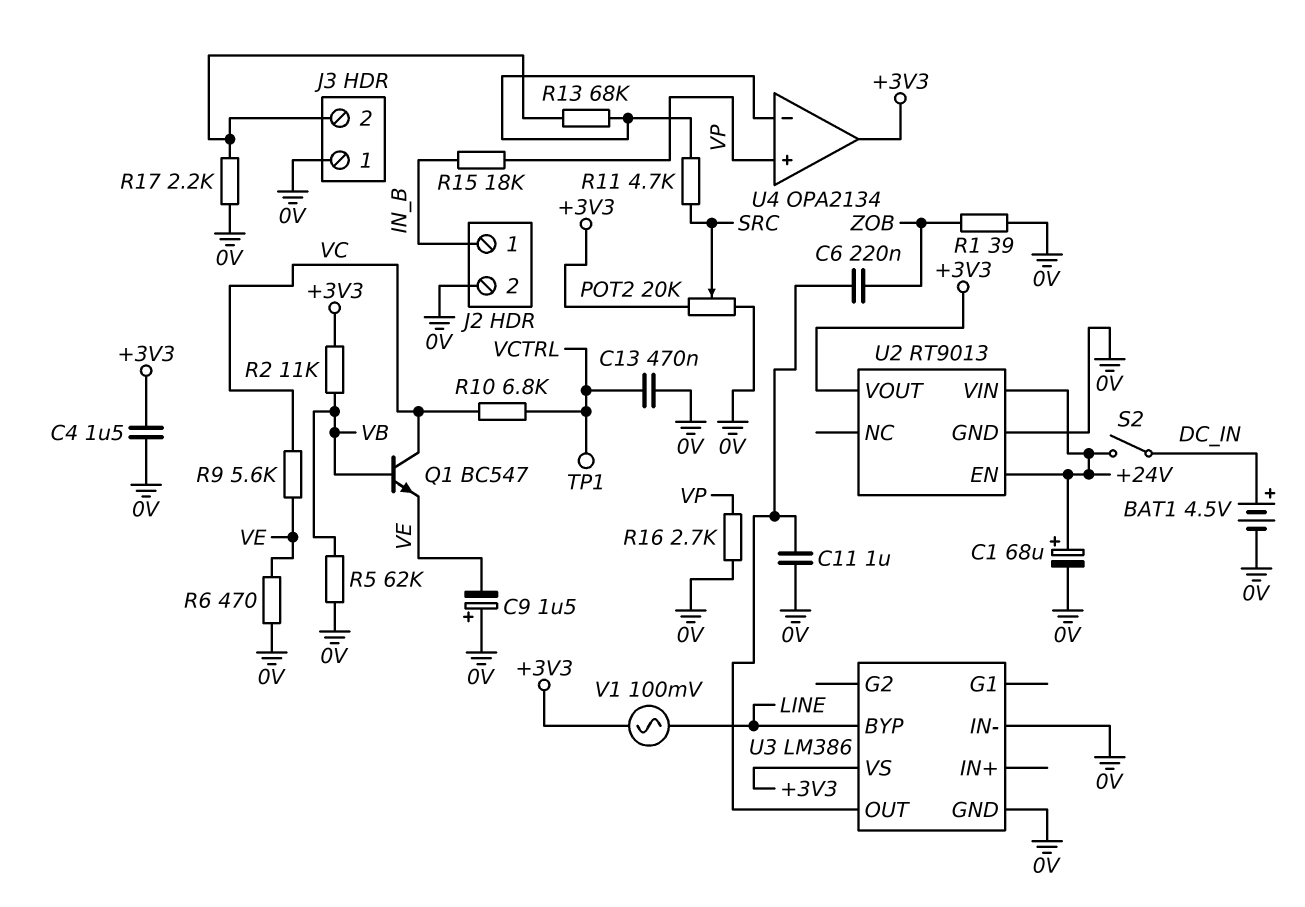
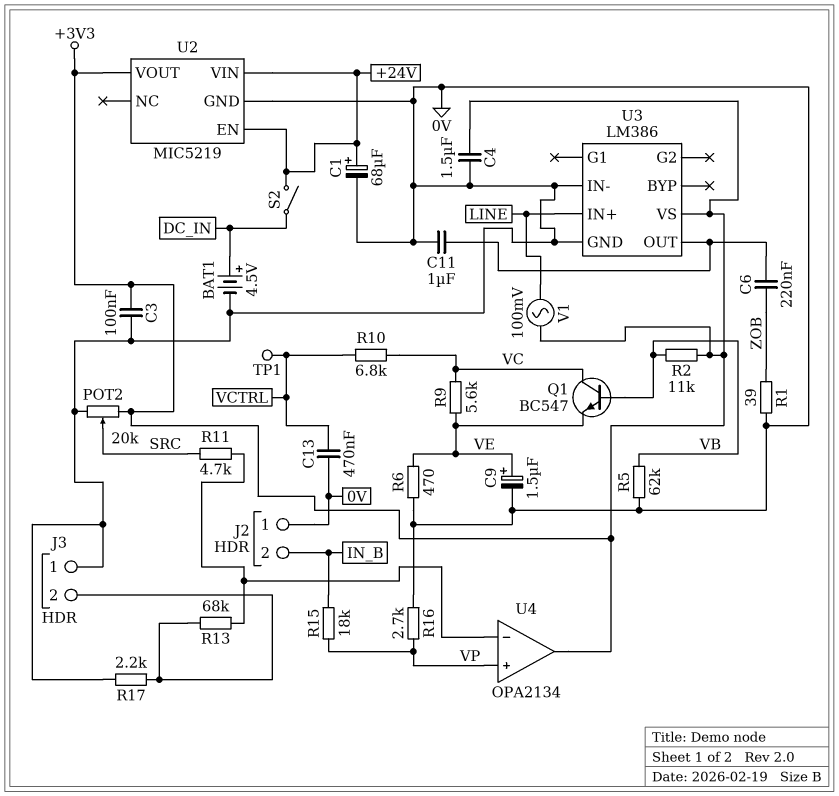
C3: none -> 100nF (+3V3, 0V)
C9: 1.5uF (plus 0V, minus VE) -> 1.5uF (plus VE, minus 0V)
J2 pin 1: IN_B -> 0V
J2 pin 2: 0V -> IN_B
U2: RT9013 -> MIC5219
U3 pin BYP: LINE -> none
U3 pin IN+: none -> LINE

